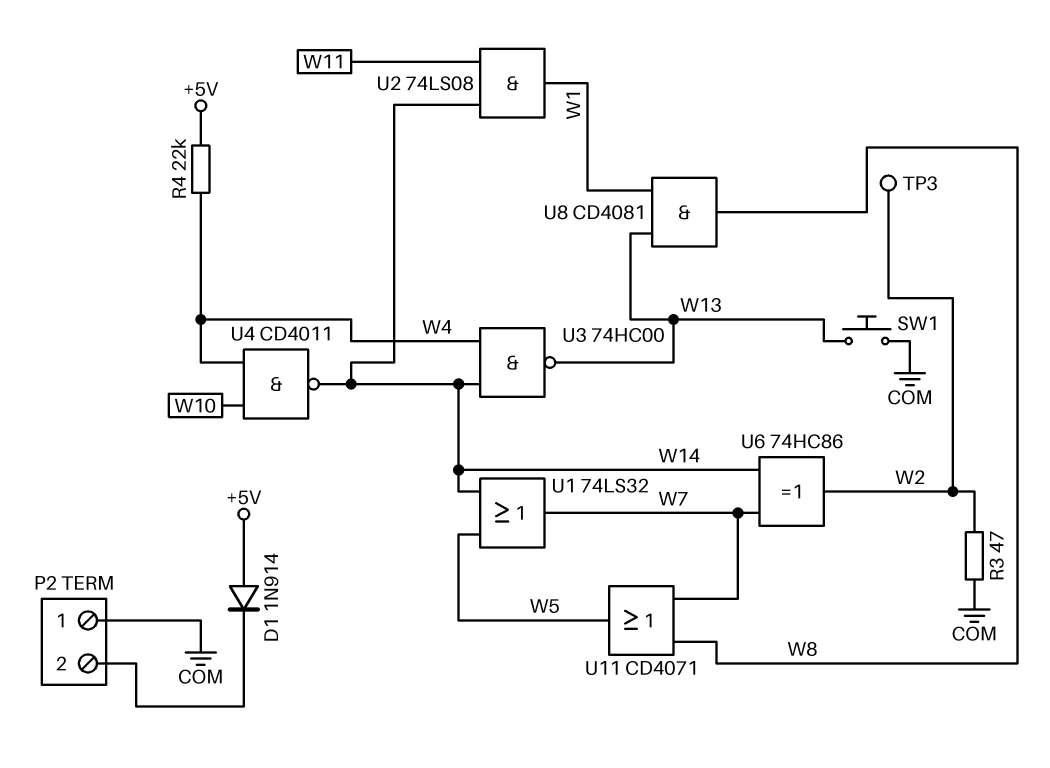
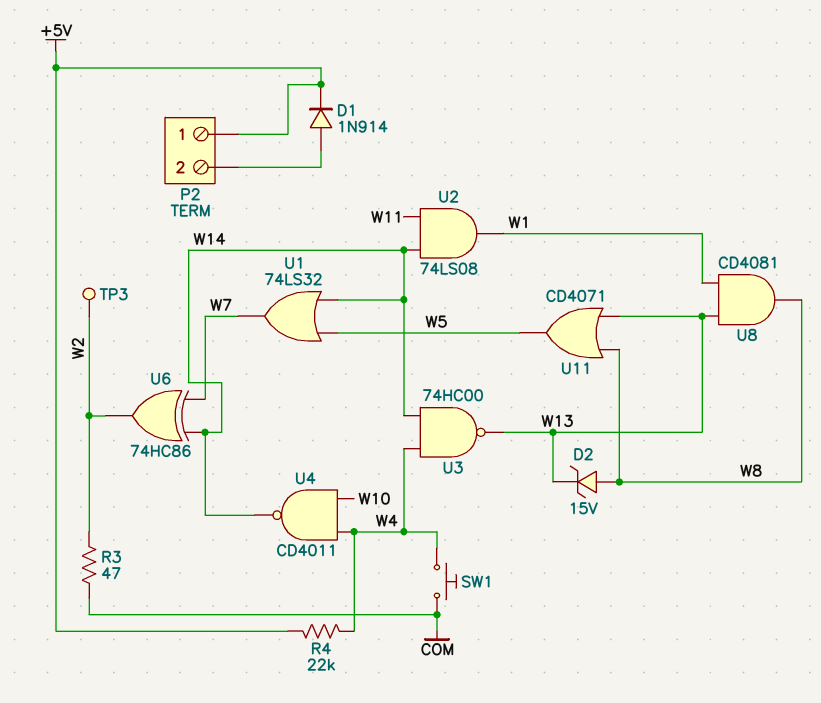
D1: diode 1N914 (A +5V, K P2/2) -> diode 1N914 (A P2/2, K +5V)
D2: none -> zener 15V (A W8, K W13)
P2 pin 1: COM -> +5V
SW1: button (COM, W13) -> button (COM, W4)
U11: OR CD4071 (in W7, in W8, out W5) -> OR CD4071 (in W8, in W13, out W5)

